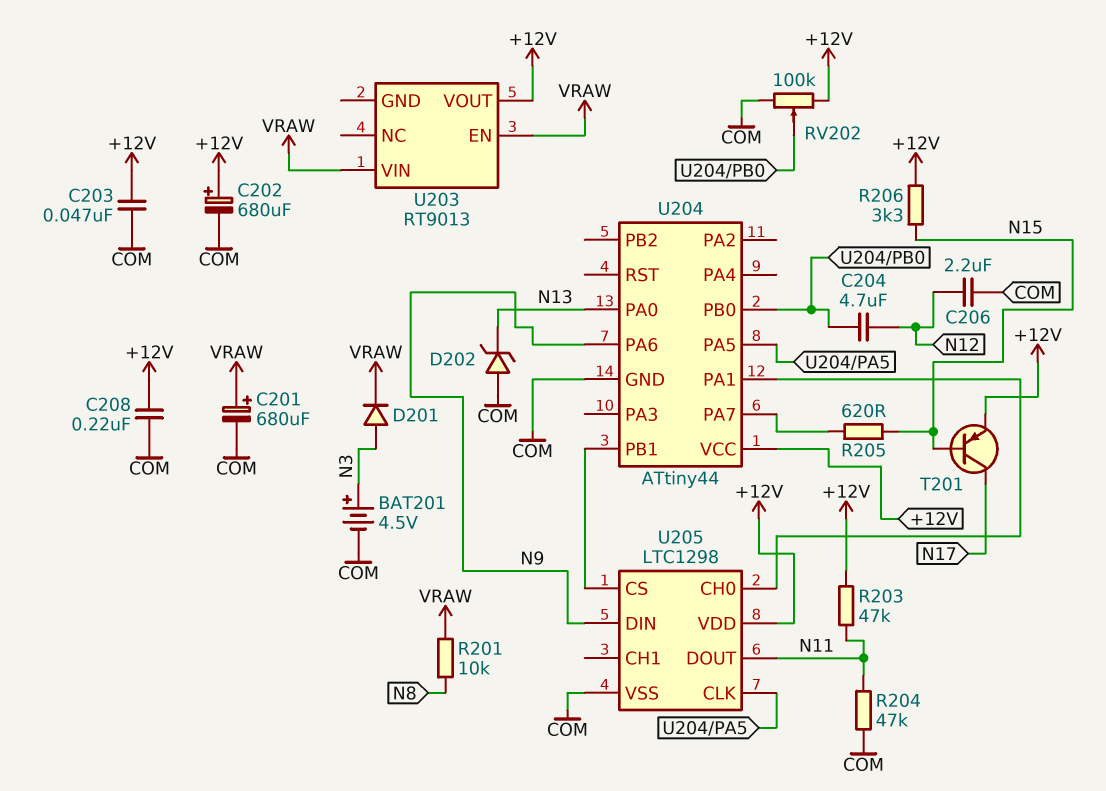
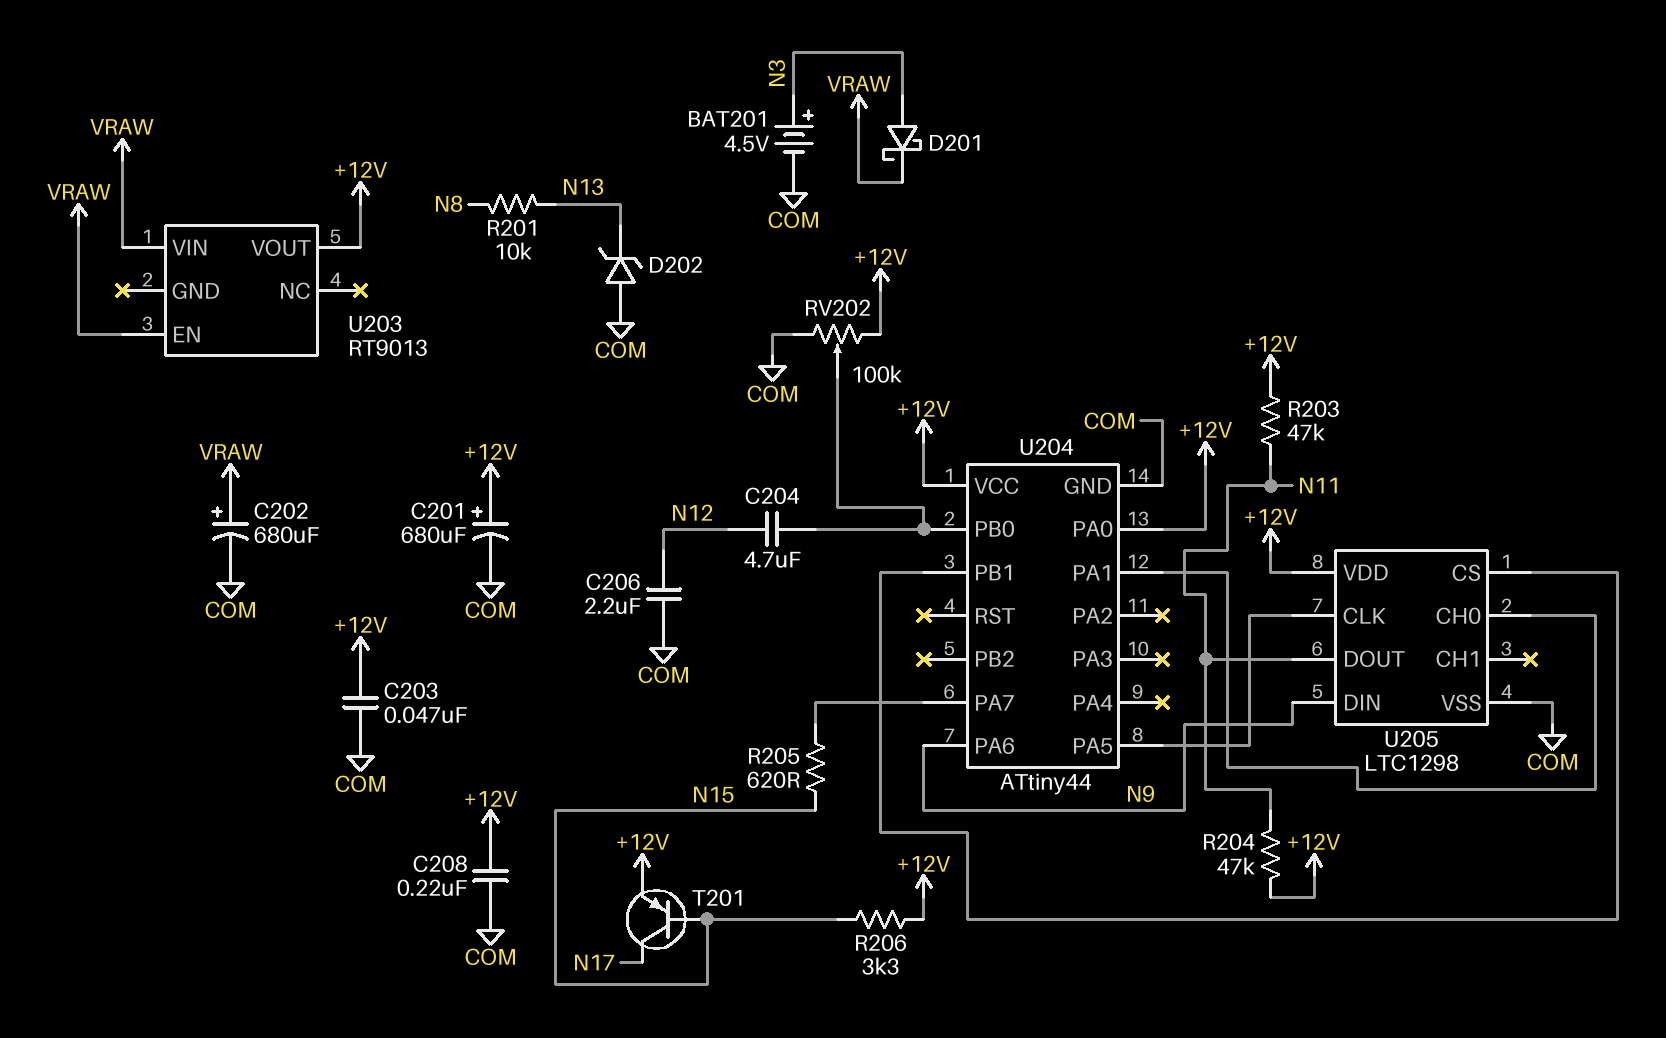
C201: 680uF (plus VRAW, minus COM) -> 680uF (plus +12V, minus COM)
C202: 680uF (plus +12V, minus COM) -> 680uF (plus VRAW, minus COM)
D201: diode (A N3, K VRAW) -> schottky (A N3, K VRAW)
R201: 10k (N8, VRAW) -> 10k (N8, N13)
R204: 47k (COM, N11) -> 47k (+12V, N11)
U204 pin PA0: N13 -> +12V

